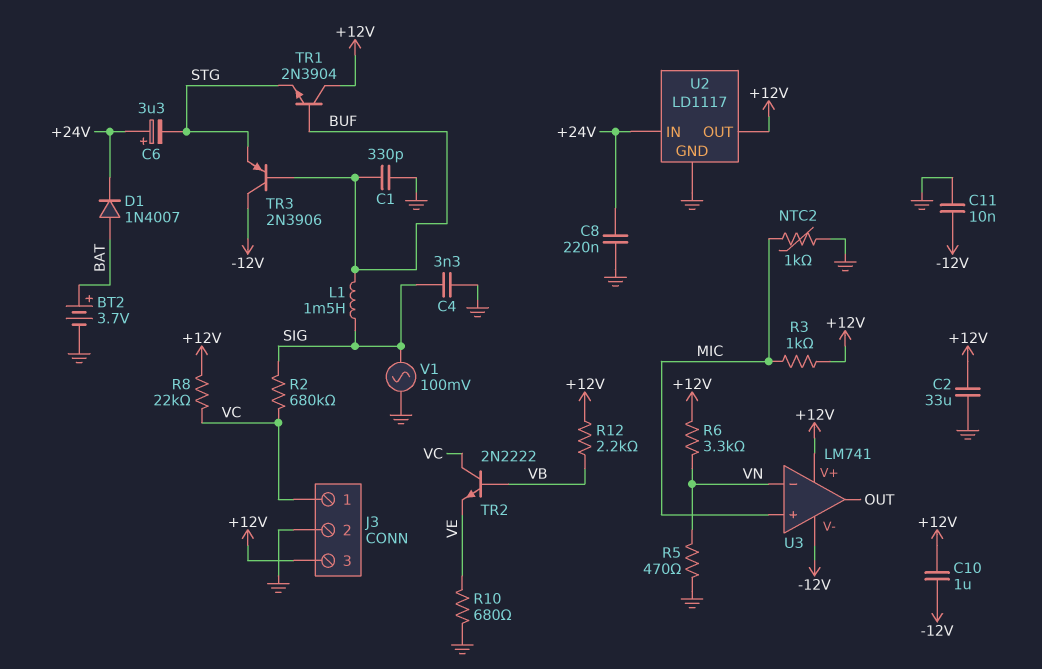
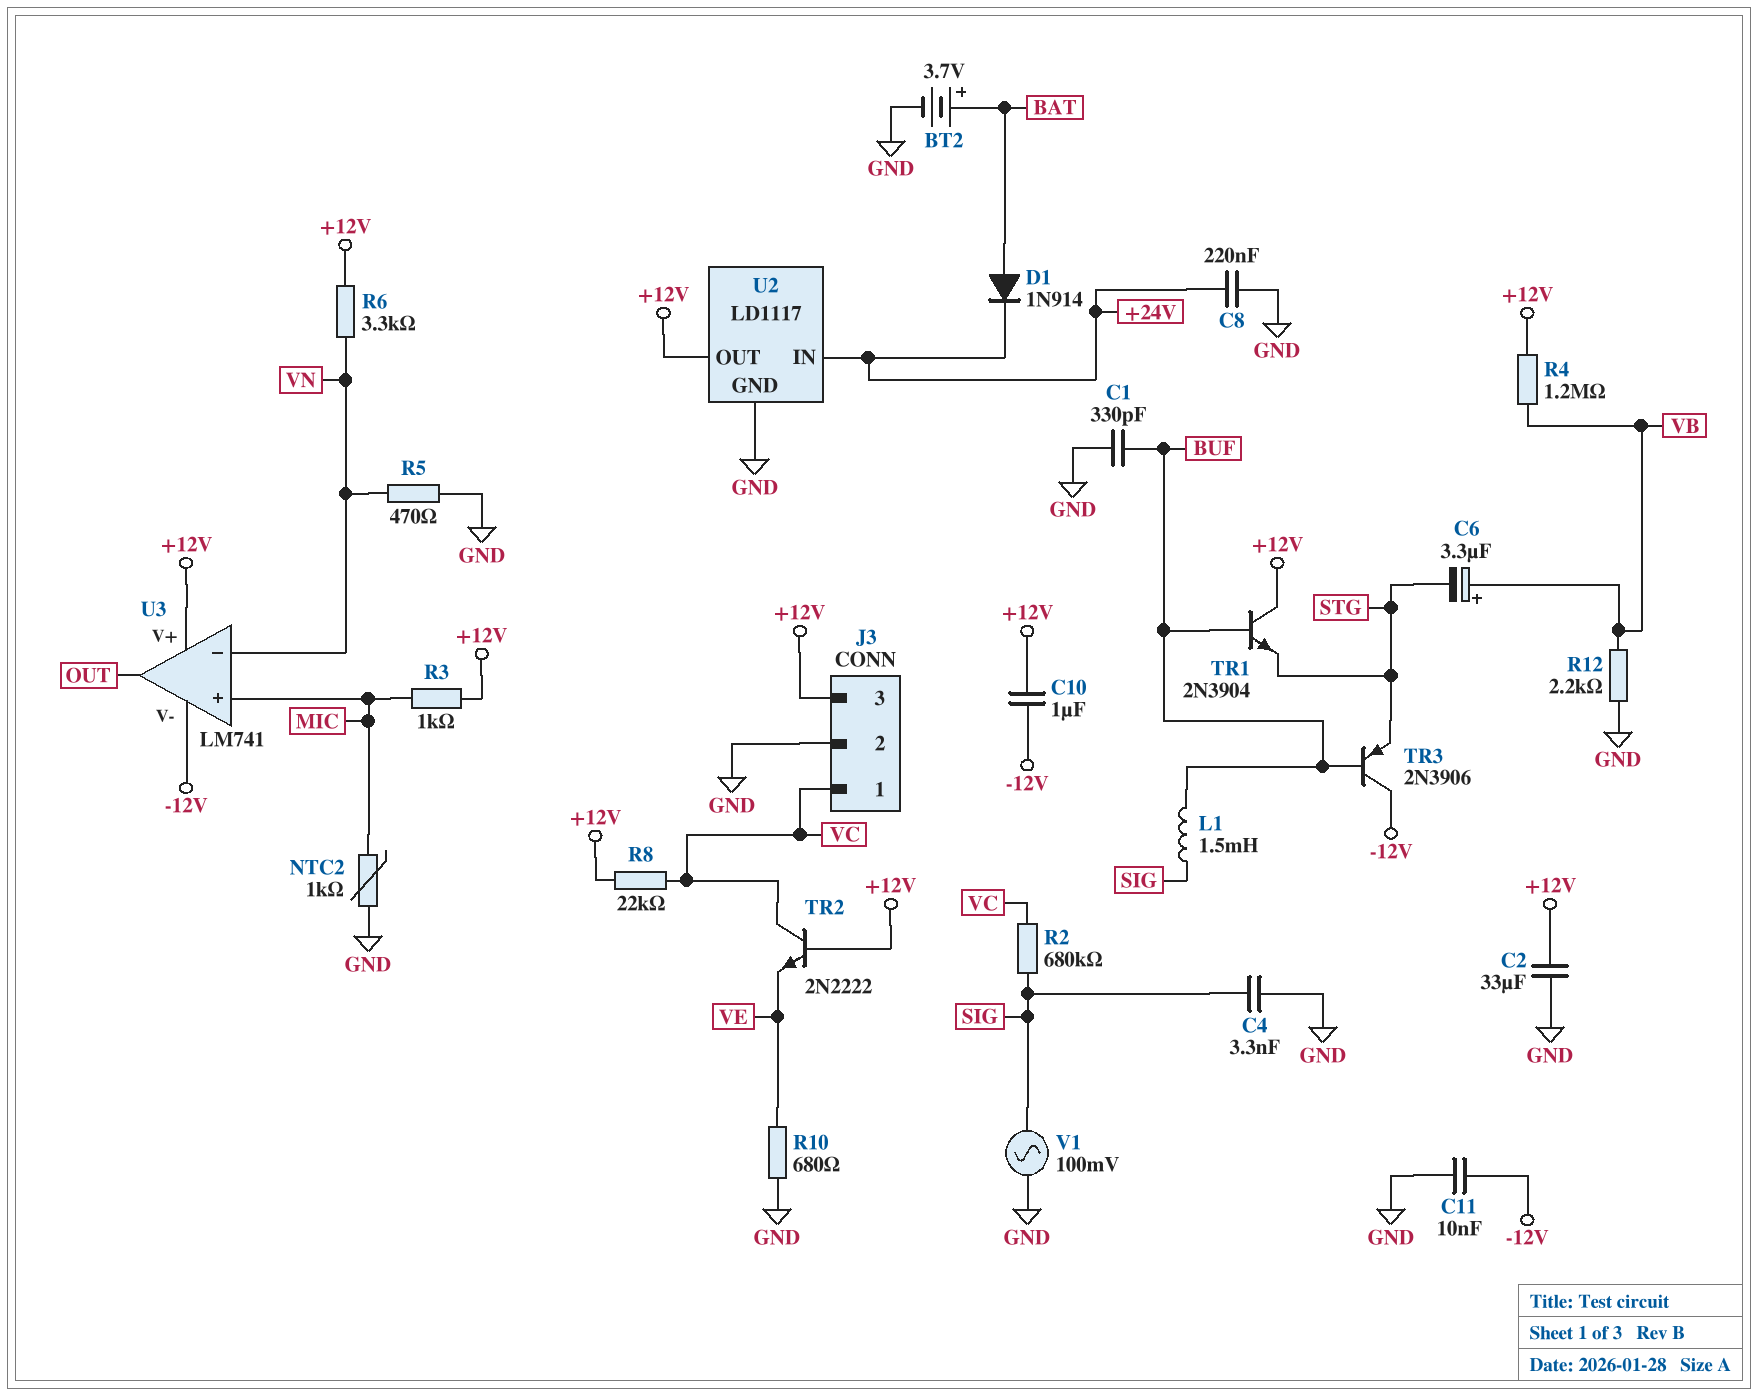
C6: 3.3uF (plus +24V, minus STG) -> 3.3uF (plus VB, minus STG)
D1: diode 1N4007 (A BAT, K +24V) -> diode 1N914 (A BAT, K +24V)
R4: none -> 1.2M (+12V, VB)
R12: 2.2k (+12V, VB) -> 2.2k (GND, VB)
TR2: NPN 2N2222 (B VB, C VC, E VE) -> NPN 2N2222 (B +12V, C VC, E VE)

